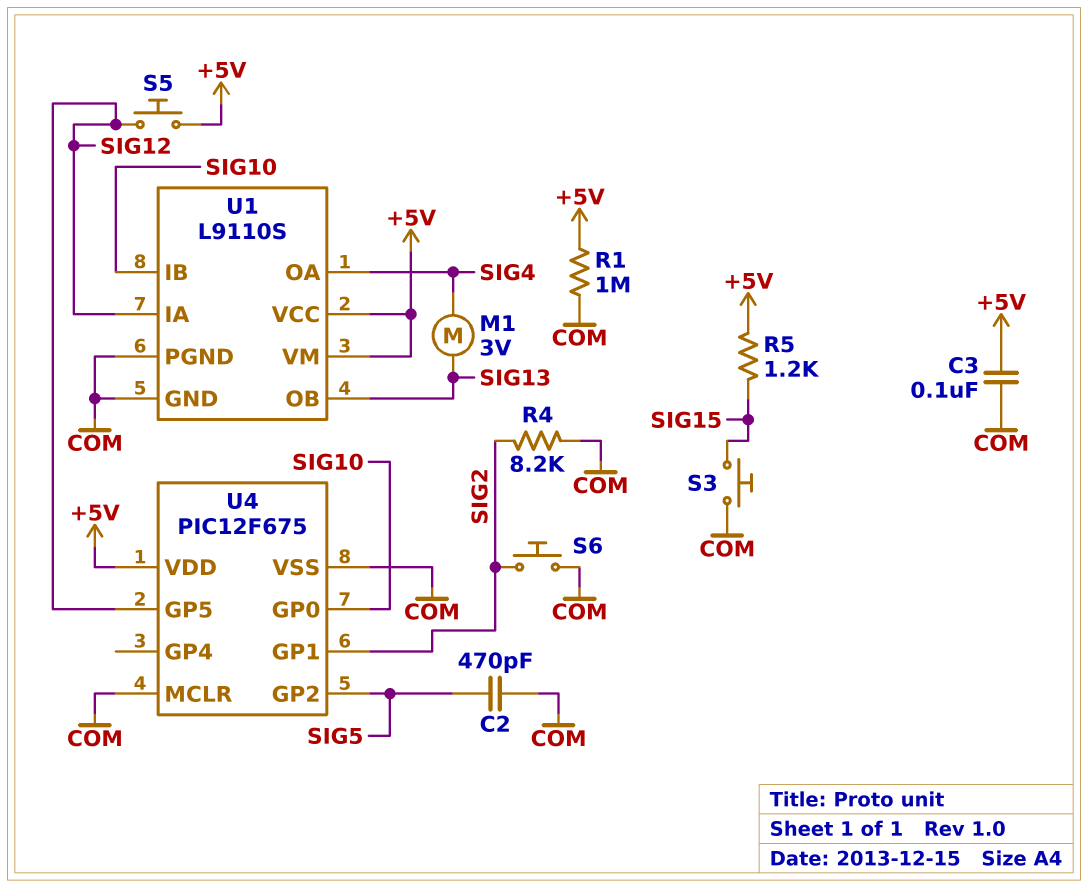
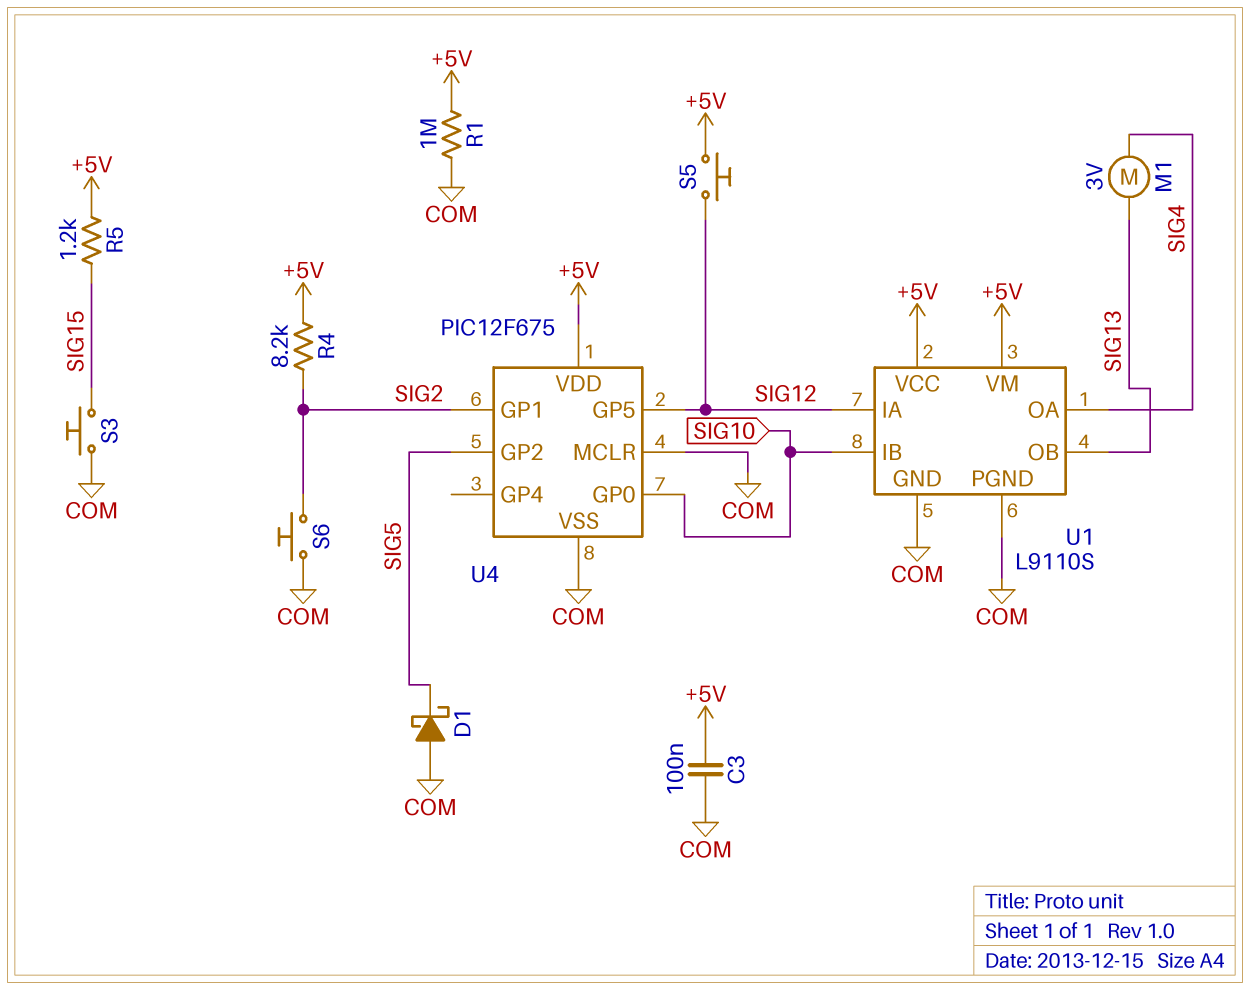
C2: 470pF (COM, SIG5) -> none
D1: none -> schottky (A COM, K SIG5)
R4: 8.2k (COM, SIG2) -> 8.2k (+5V, SIG2)

